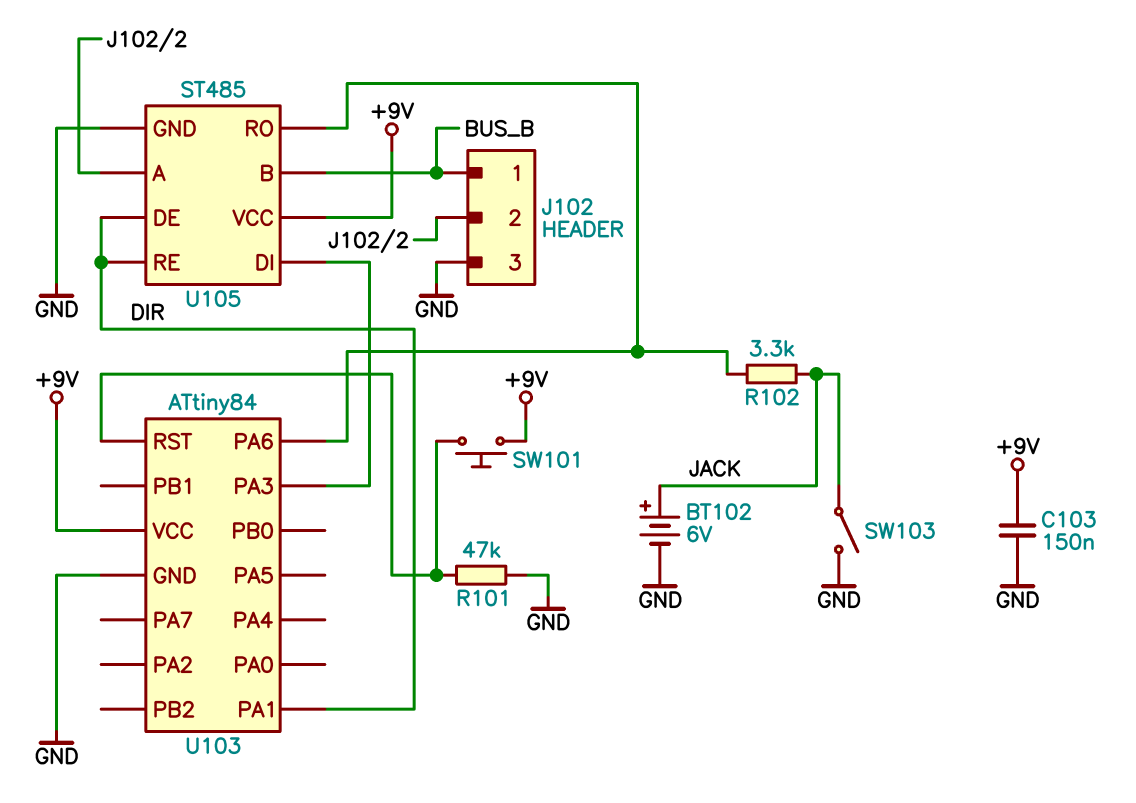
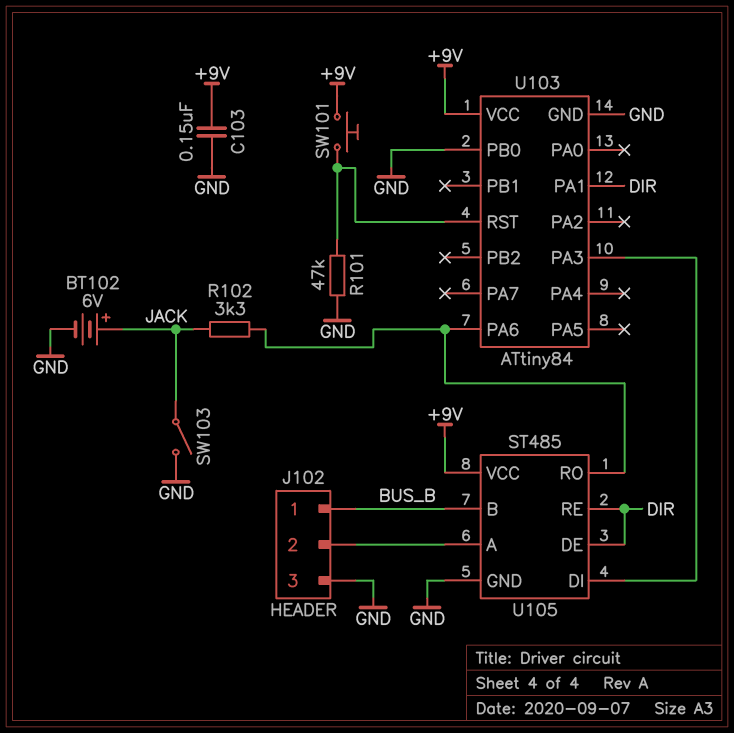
U103 pin PB0: none -> GND

